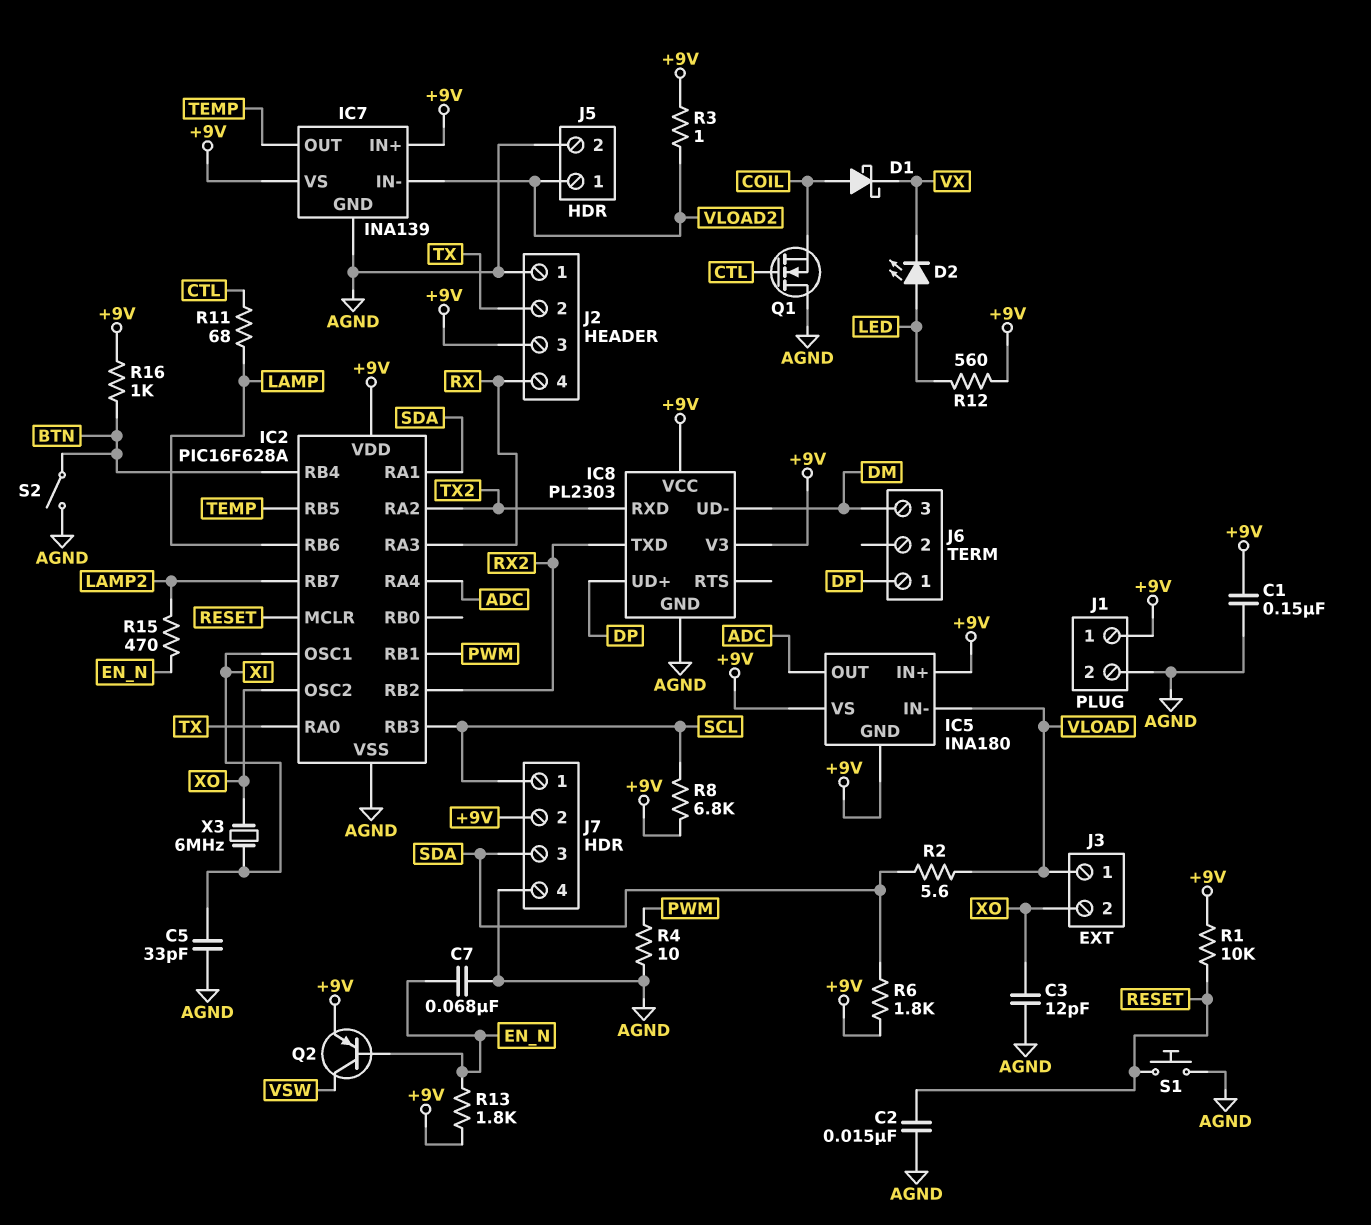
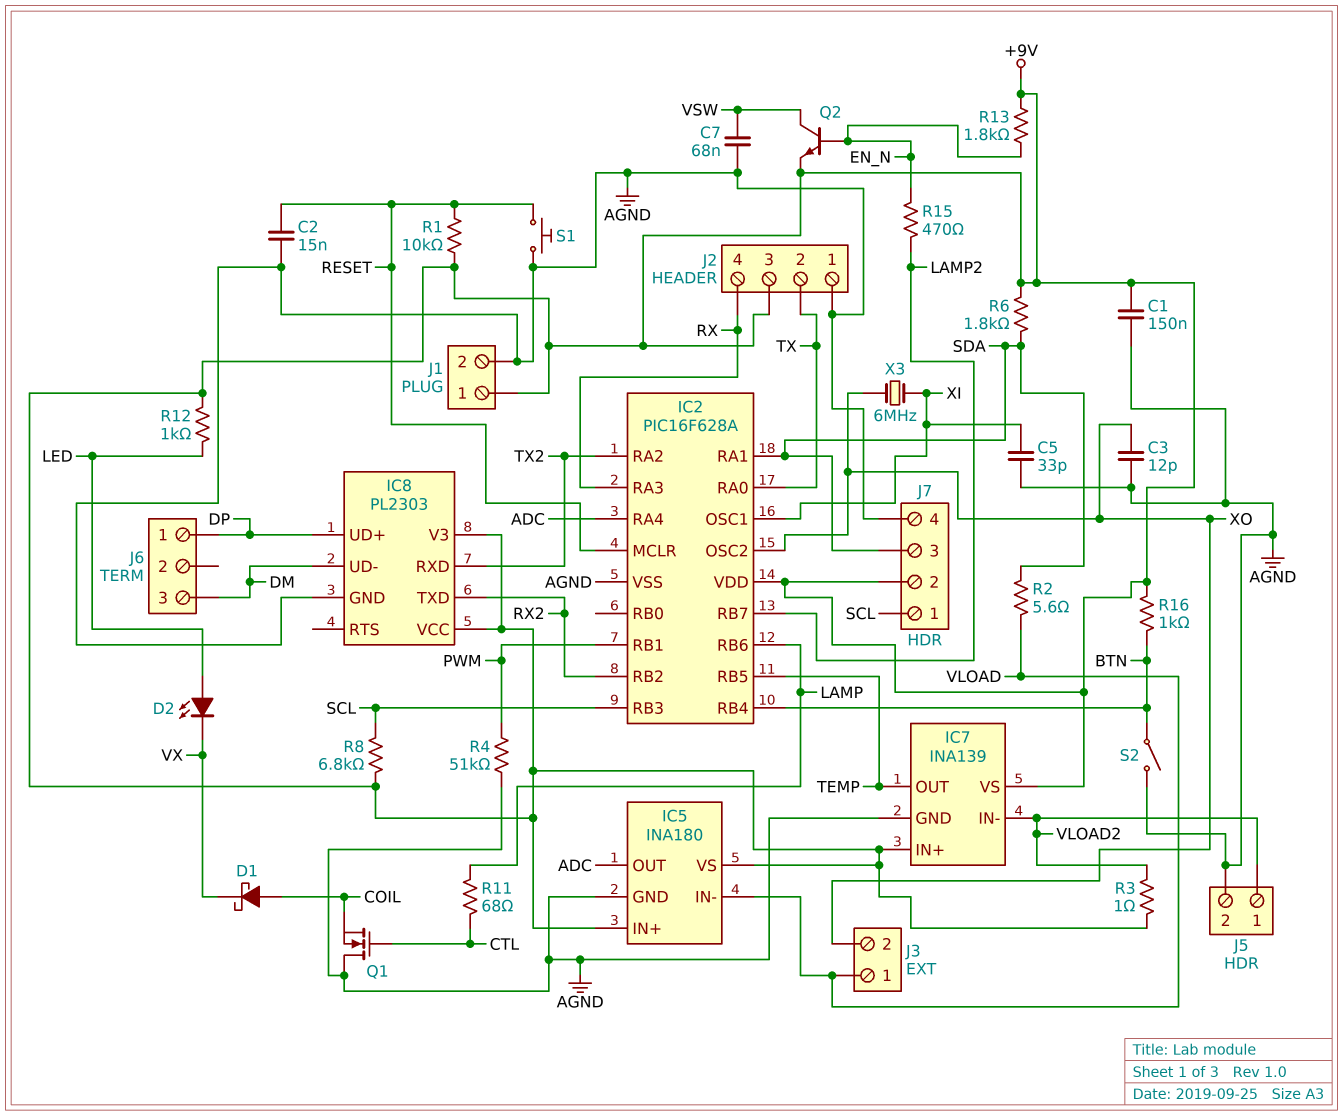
C7: 68nF (AGND, EN_N) -> 68nF (AGND, VSW)
IC5 pin GND: +9V -> AGND
Q2: PNP (B EN_N, C VSW, E +9V) -> NPN (B EN_N, C VSW, E +9V)
R4: 10 (AGND, PWM) -> 51k (AGND, PWM)
R12: 560 (+9V, LED) -> 1k (+9V, LED)

